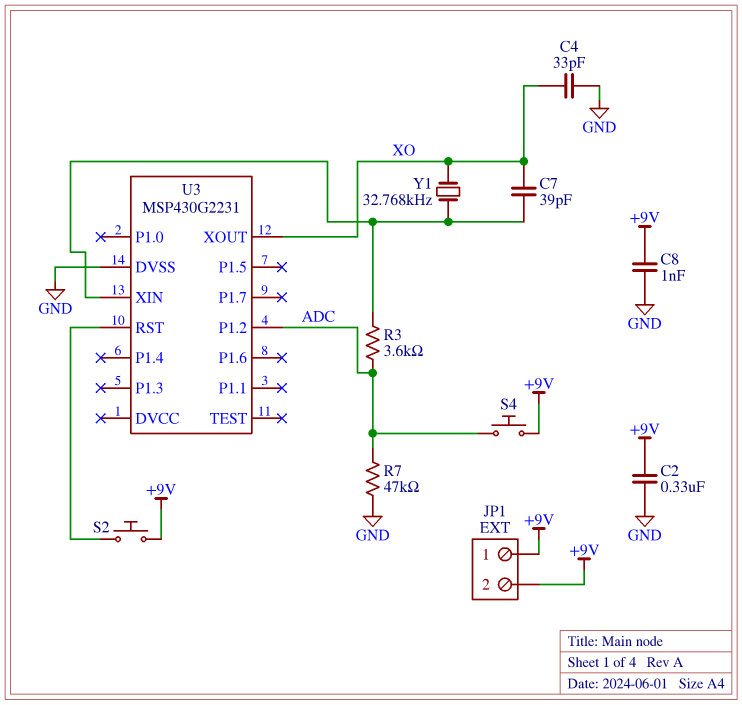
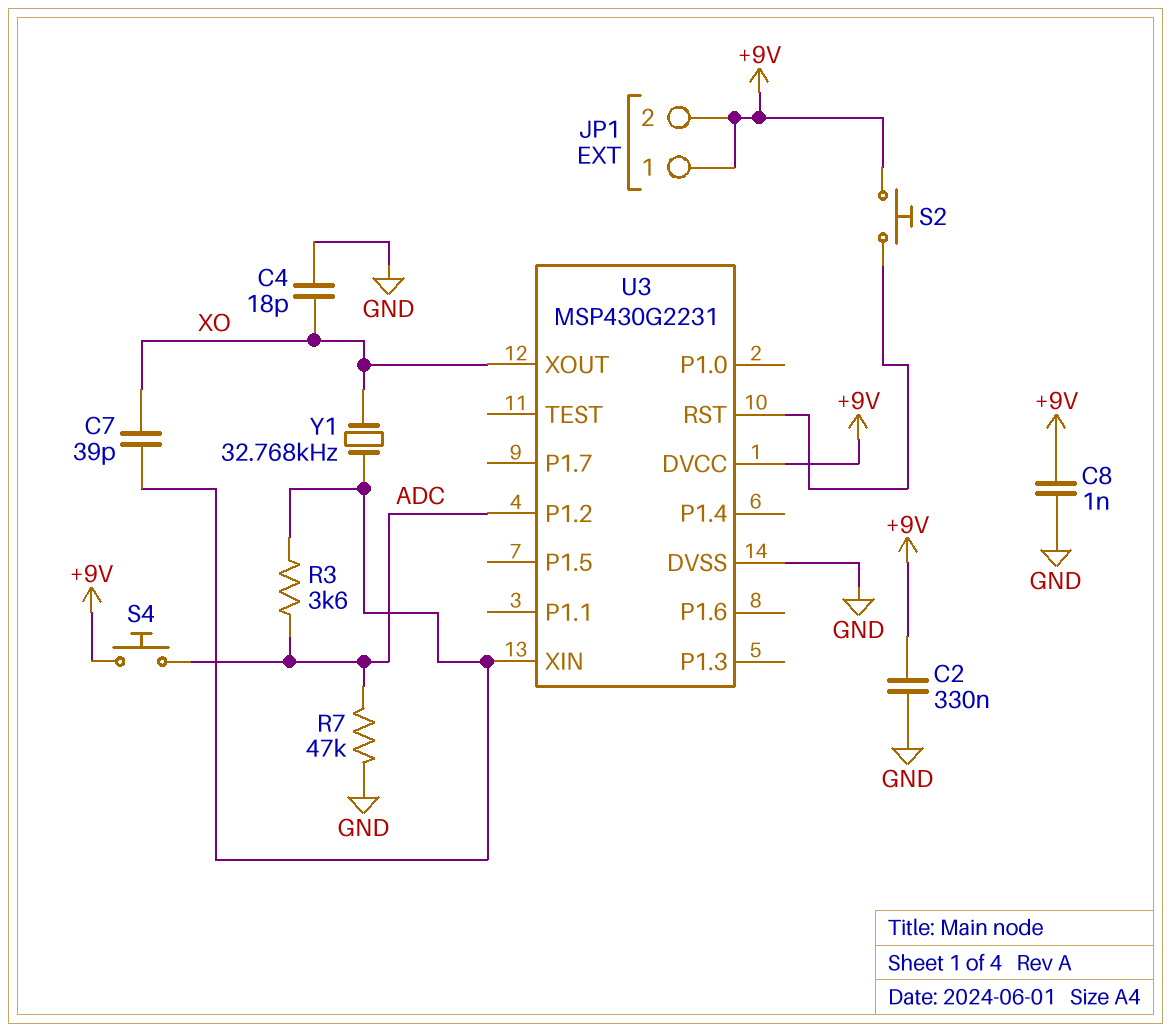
C4: 33pF (GND, XO) -> 18pF (GND, XO)
U3 pin DVCC: none -> +9V

